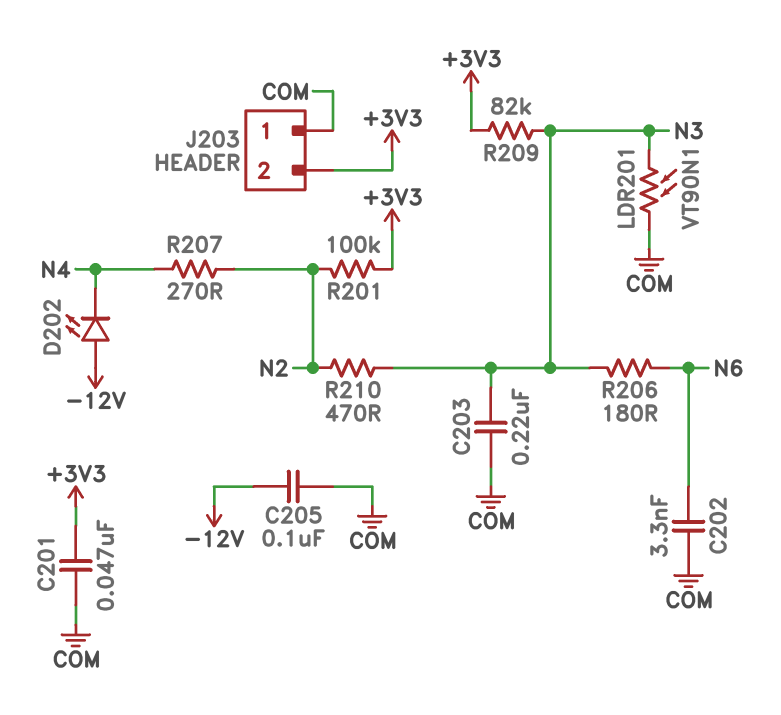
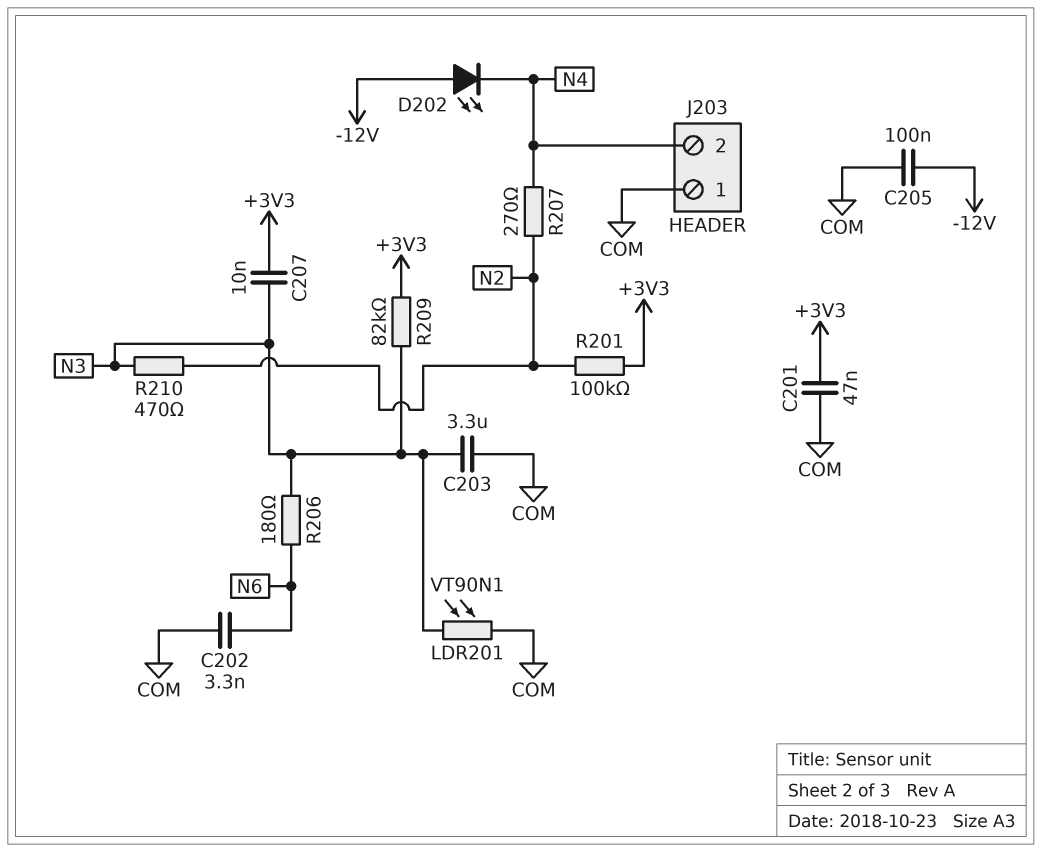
C203: 220nF (COM, N3) -> 3.3uF (COM, N3)
C207: none -> 10nF (+3V3, N3)
J203 pin 2: +3V3 -> N4

